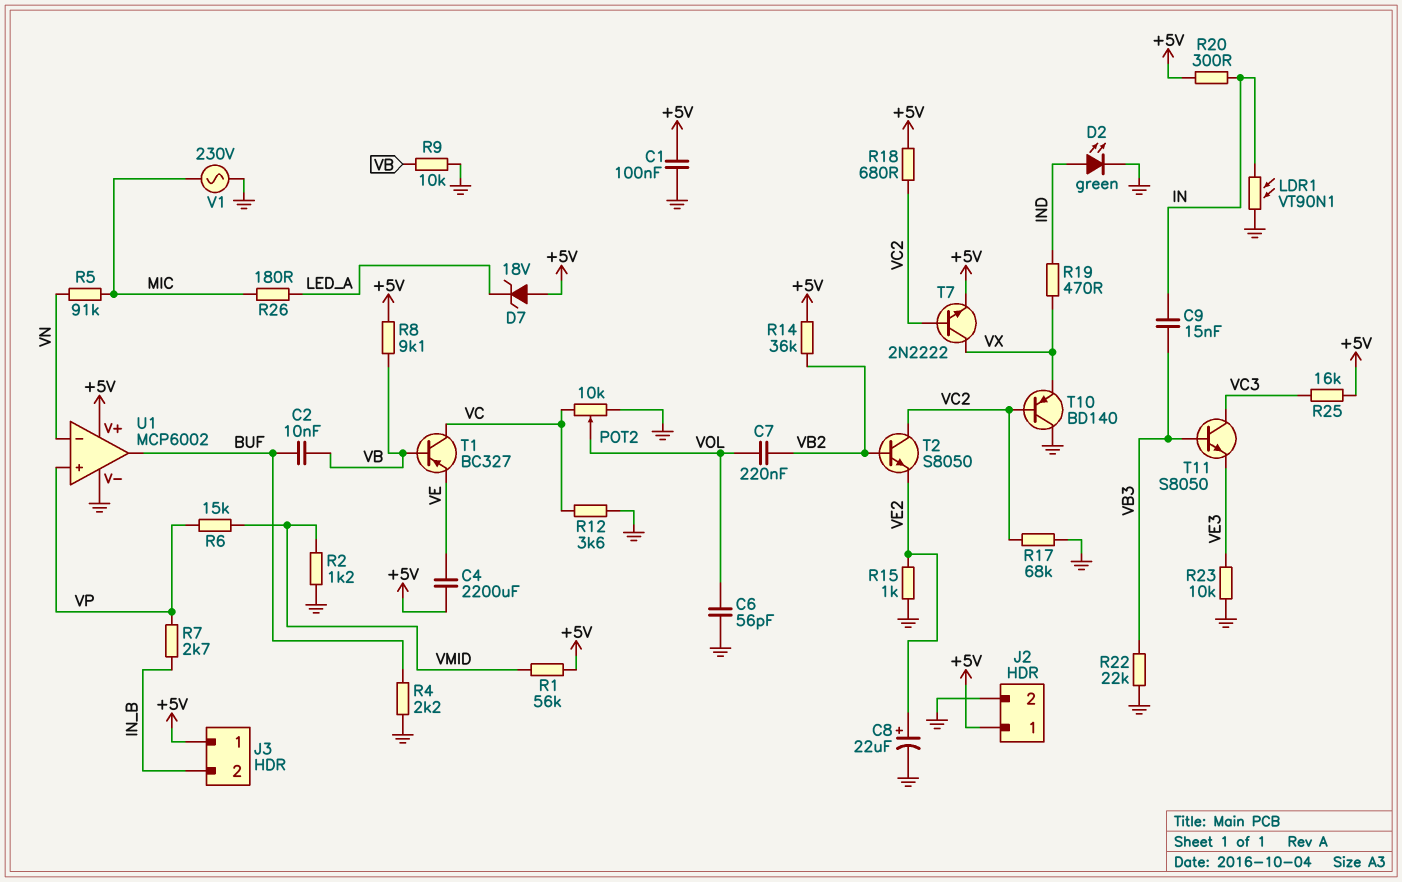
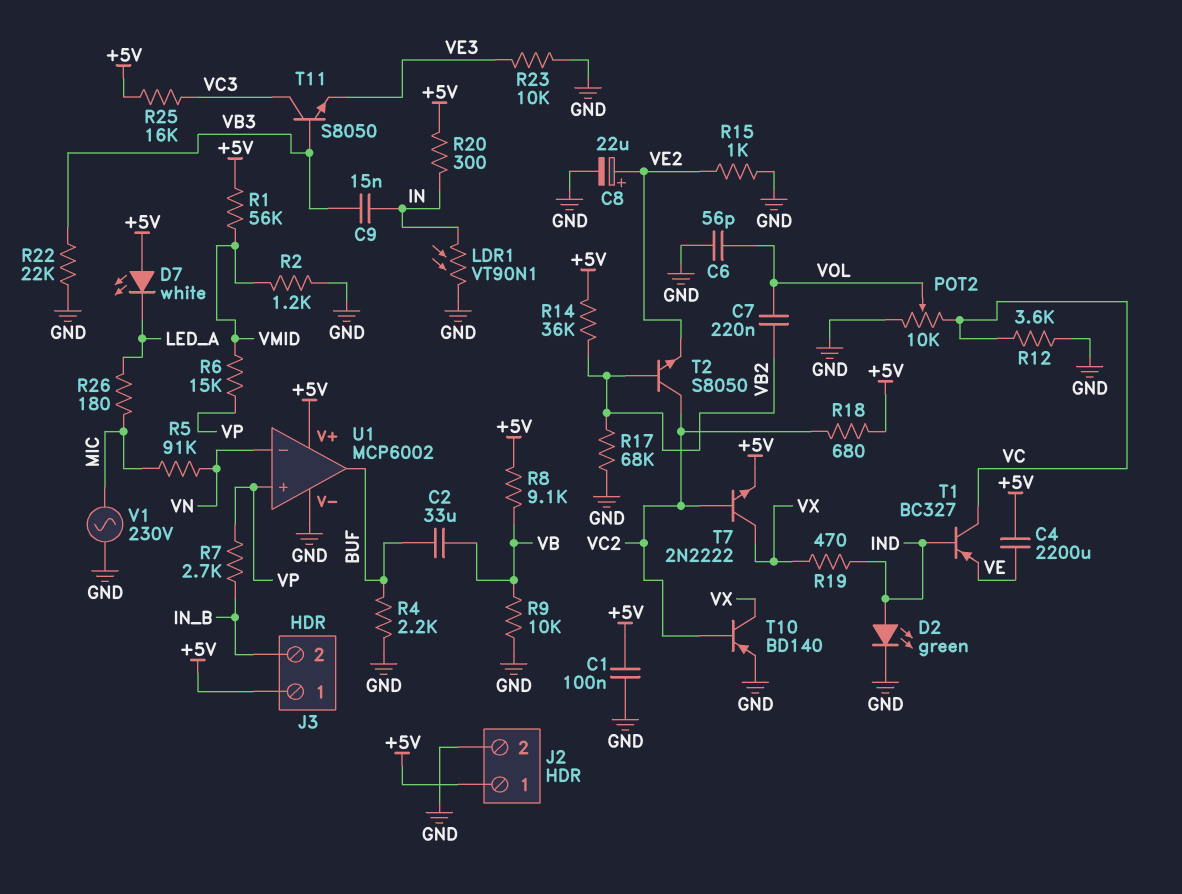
C2: 10nF (BUF, VB) -> 33uF (BUF, VB)
D7: zener 18V (A +5V, K LED_A) -> LED white (A +5V, K LED_A)
R17: 68k (GND, VC2) -> 68k (GND, VB2)
T1: PNP BC327 (B VB, C VC, E VE) -> PNP BC327 (B IND, C VC, E VE)
T10: PNP BD140 (B VC2, C GND, E VX) -> PNP BD140 (B VC2, C VX, E GND)

